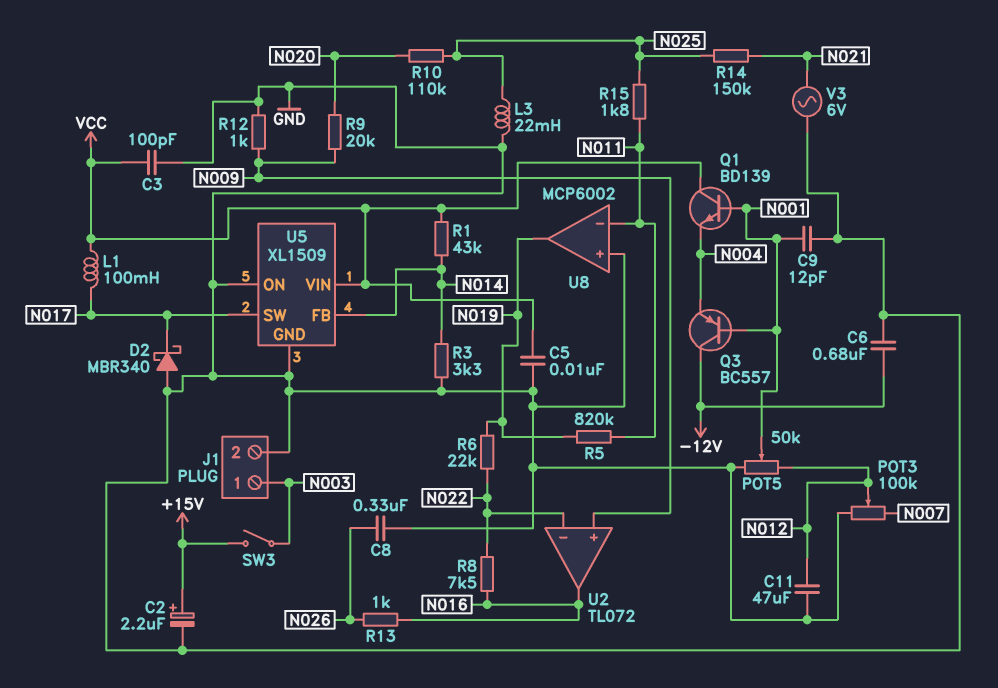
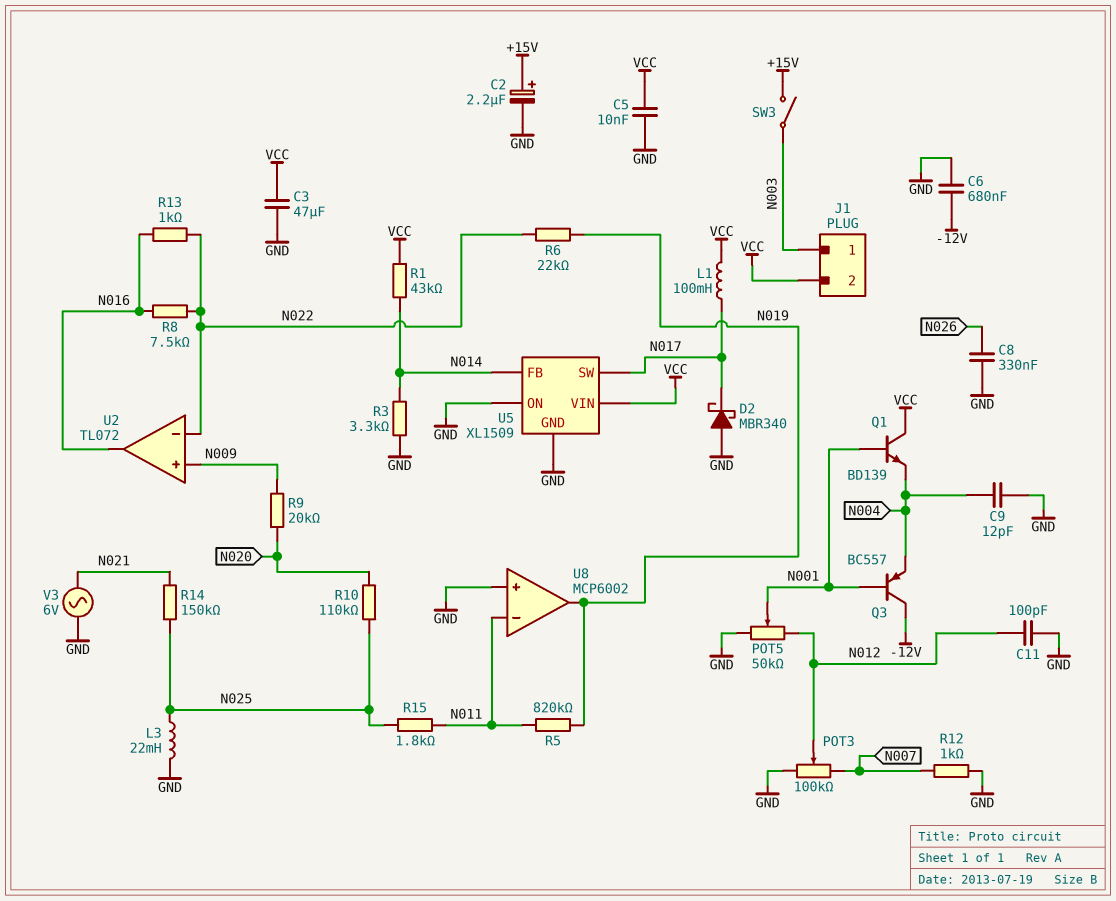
C3: 100pF (GND, VCC) -> 47uF (GND, VCC)
C9: 12pF (GND, N001) -> 12pF (GND, N004)
C11: 47uF (GND, N012) -> 100pF (GND, N012)
J1 pin 2: GND -> VCC
R12: 1k (GND, N009) -> 1k (GND, N007)
R13: 1k (N016, N026) -> 1k (N016, N022)

